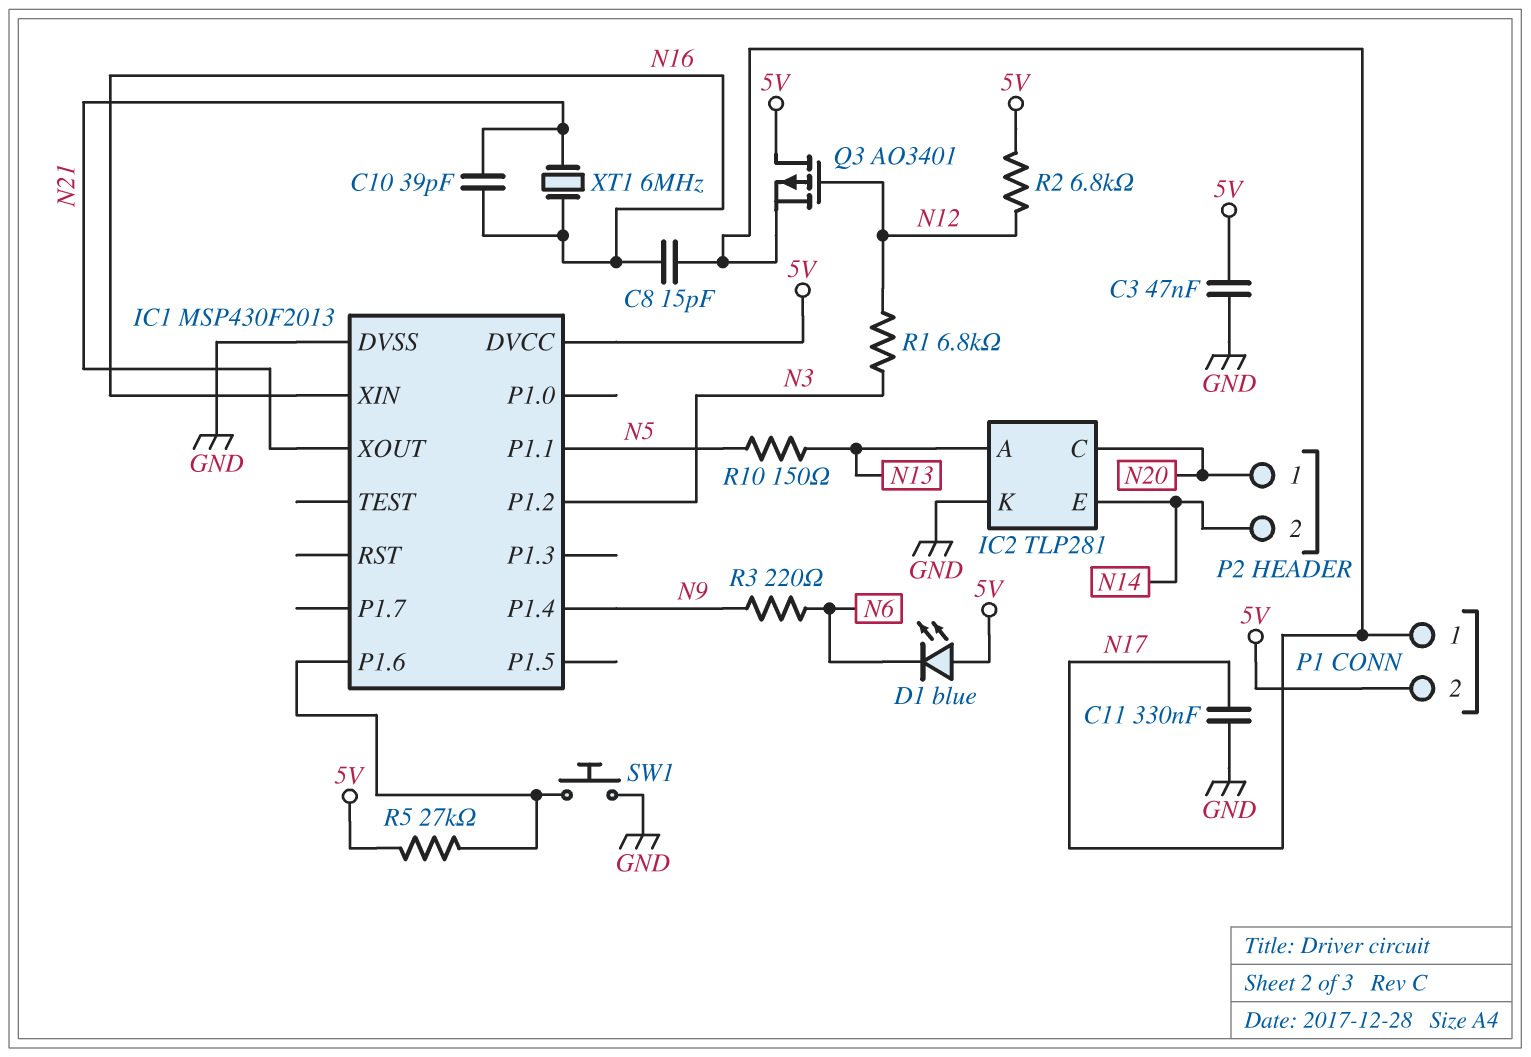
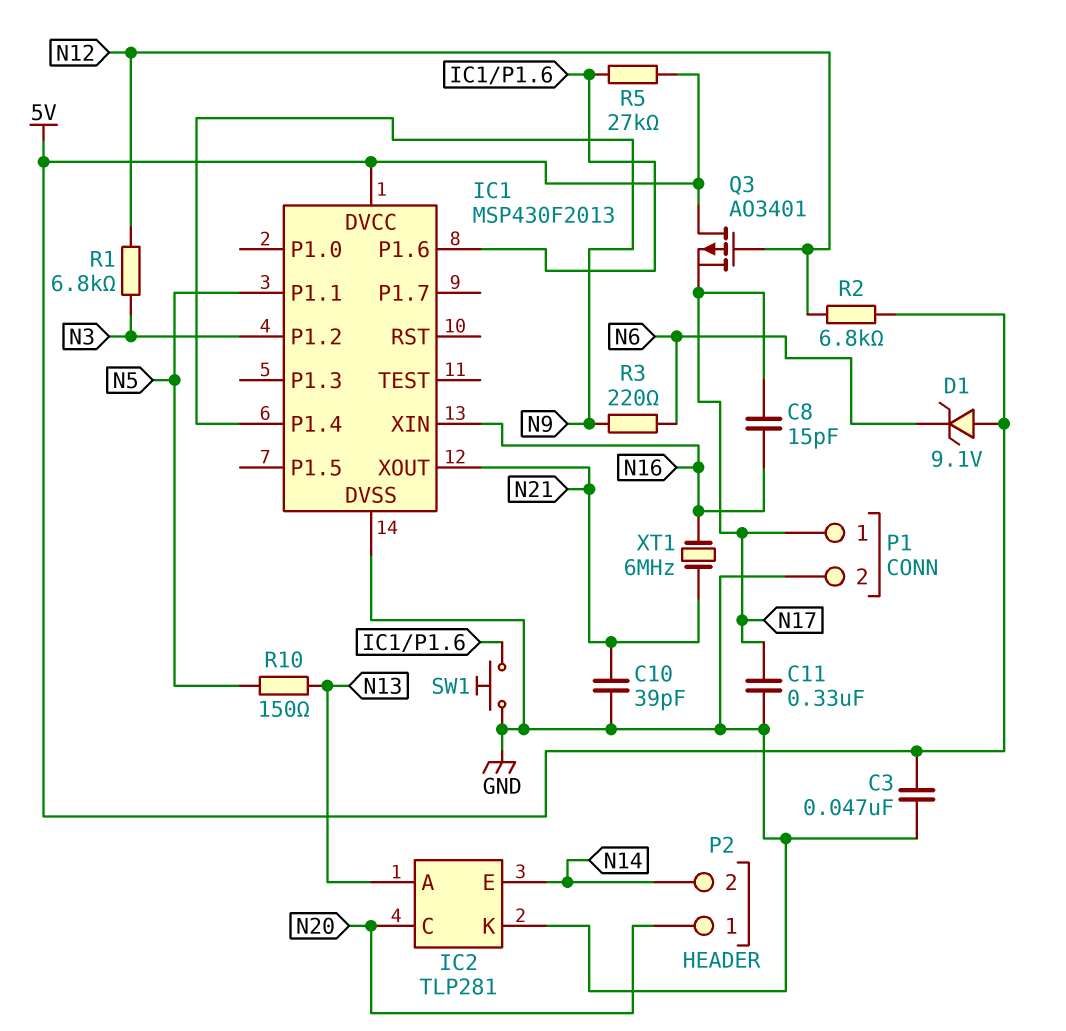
C10: 39pF (N16, N21) -> 39pF (GND, N21)
D1: LED blue (A 5V, K N6) -> zener 9.1V (A 5V, K N6)
P1 pin 2: 5V -> GND

